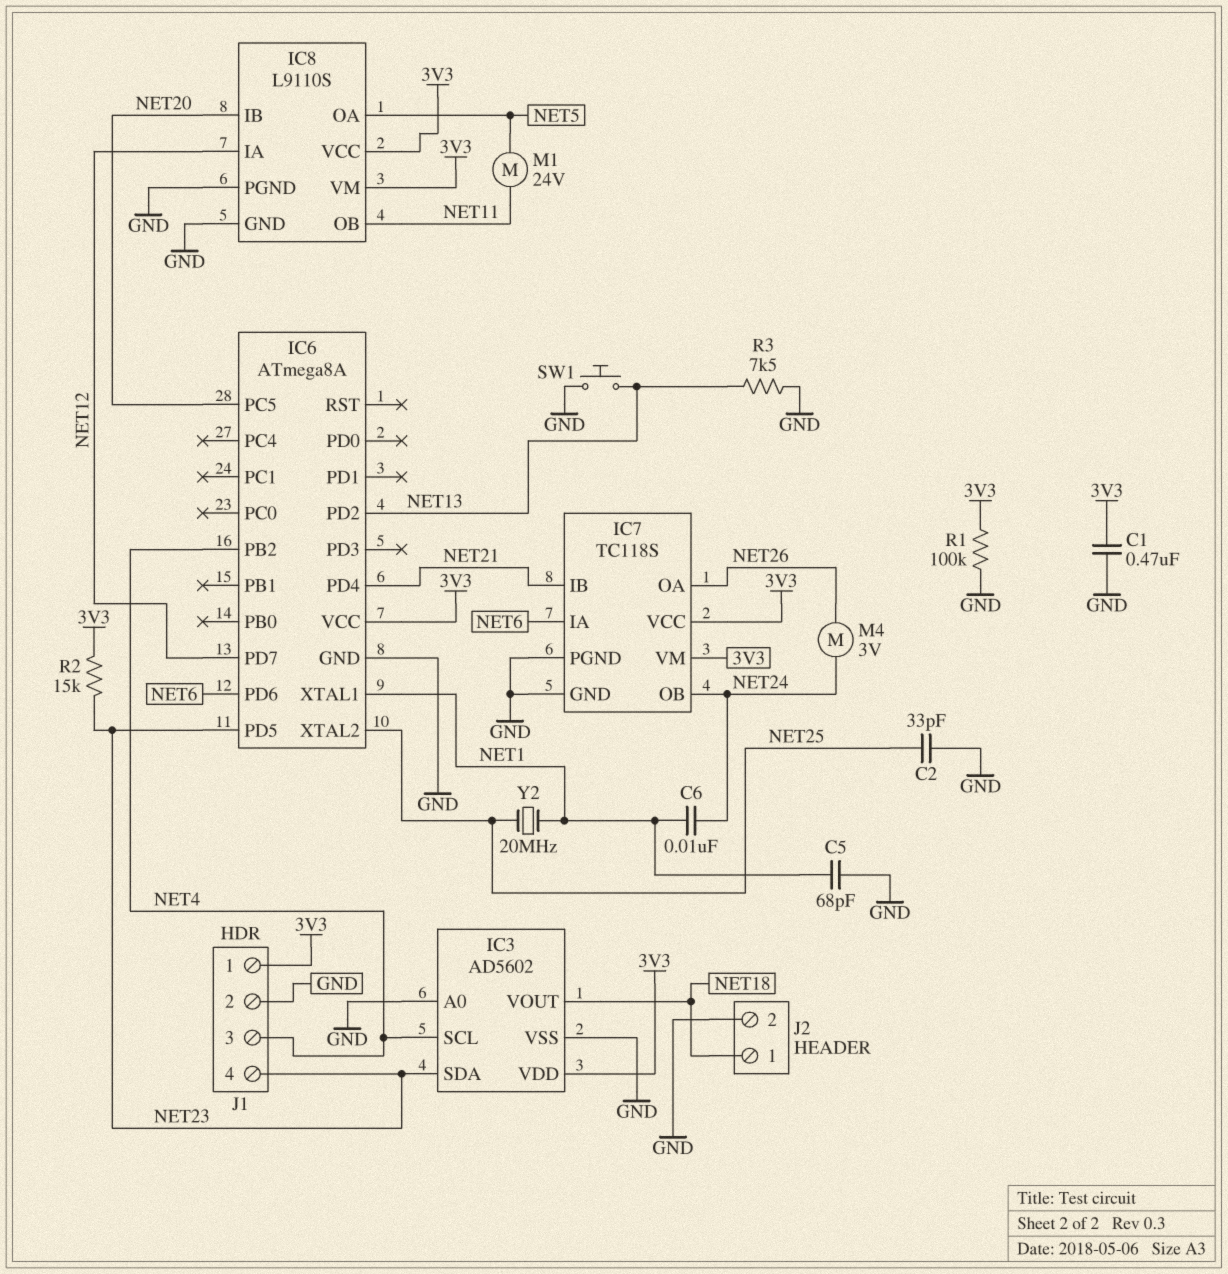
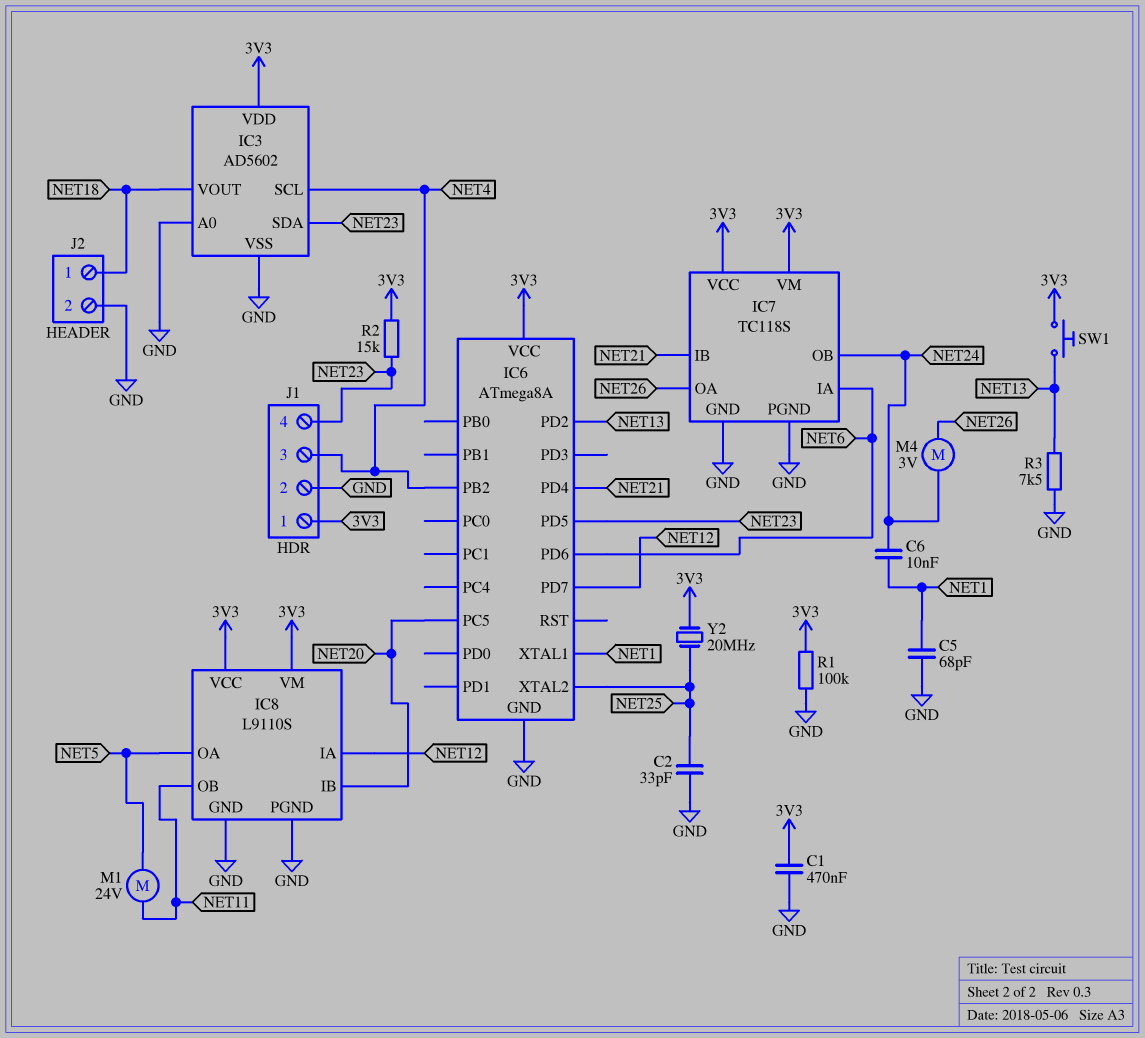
SW1: button (GND, NET13) -> button (3V3, NET13)
Y2: 20MHz (NET1, NET25) -> 20MHz (3V3, NET25)

